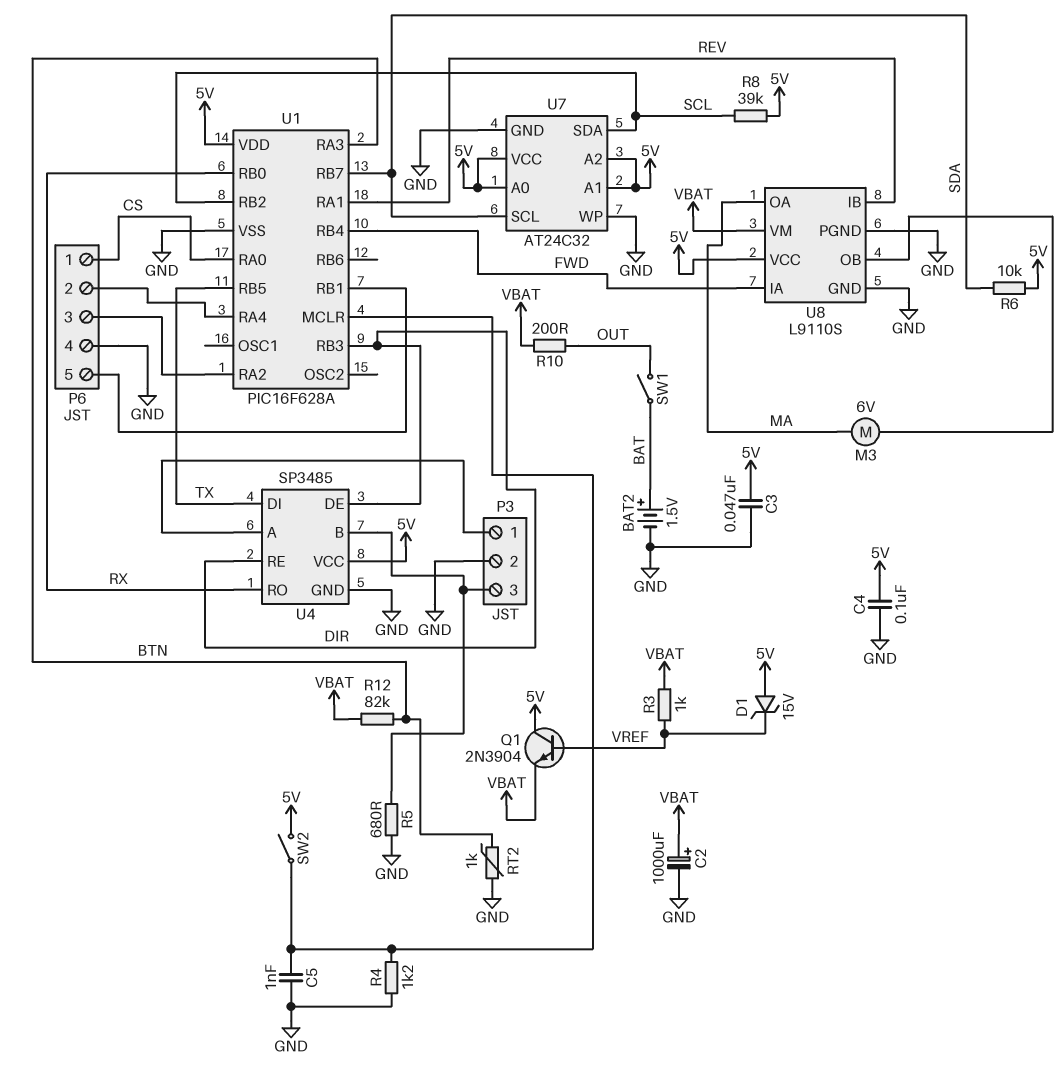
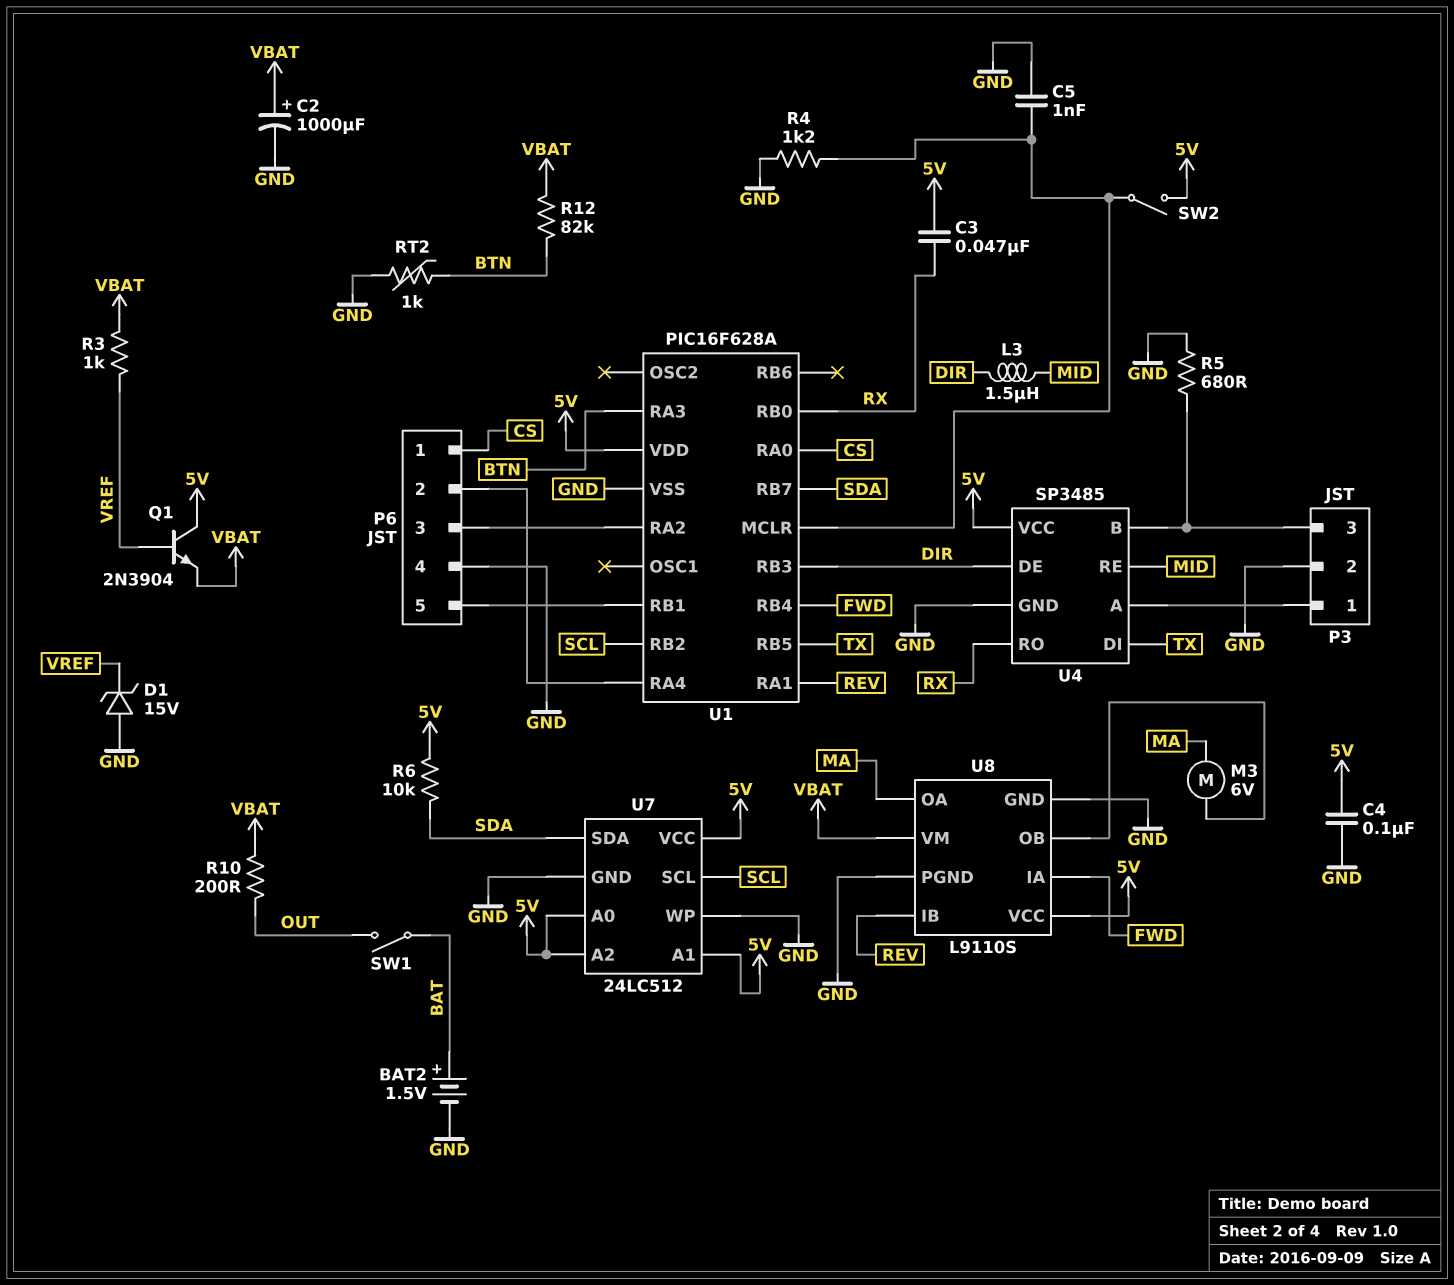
C3: 47nF (5V, GND) -> 47nF (5V, RX)
D1: zener 15V (A 5V, K VREF) -> zener 15V (A GND, K VREF)
L3: none -> 1.5uH (DIR, MID)
R8: 39k (5V, SCL) -> none
U4 pin RE: DIR -> MID
U7: AT24C32 -> 24LC512
U7 pin SCL: SDA -> SCL
U7 pin SDA: SCL -> SDA

